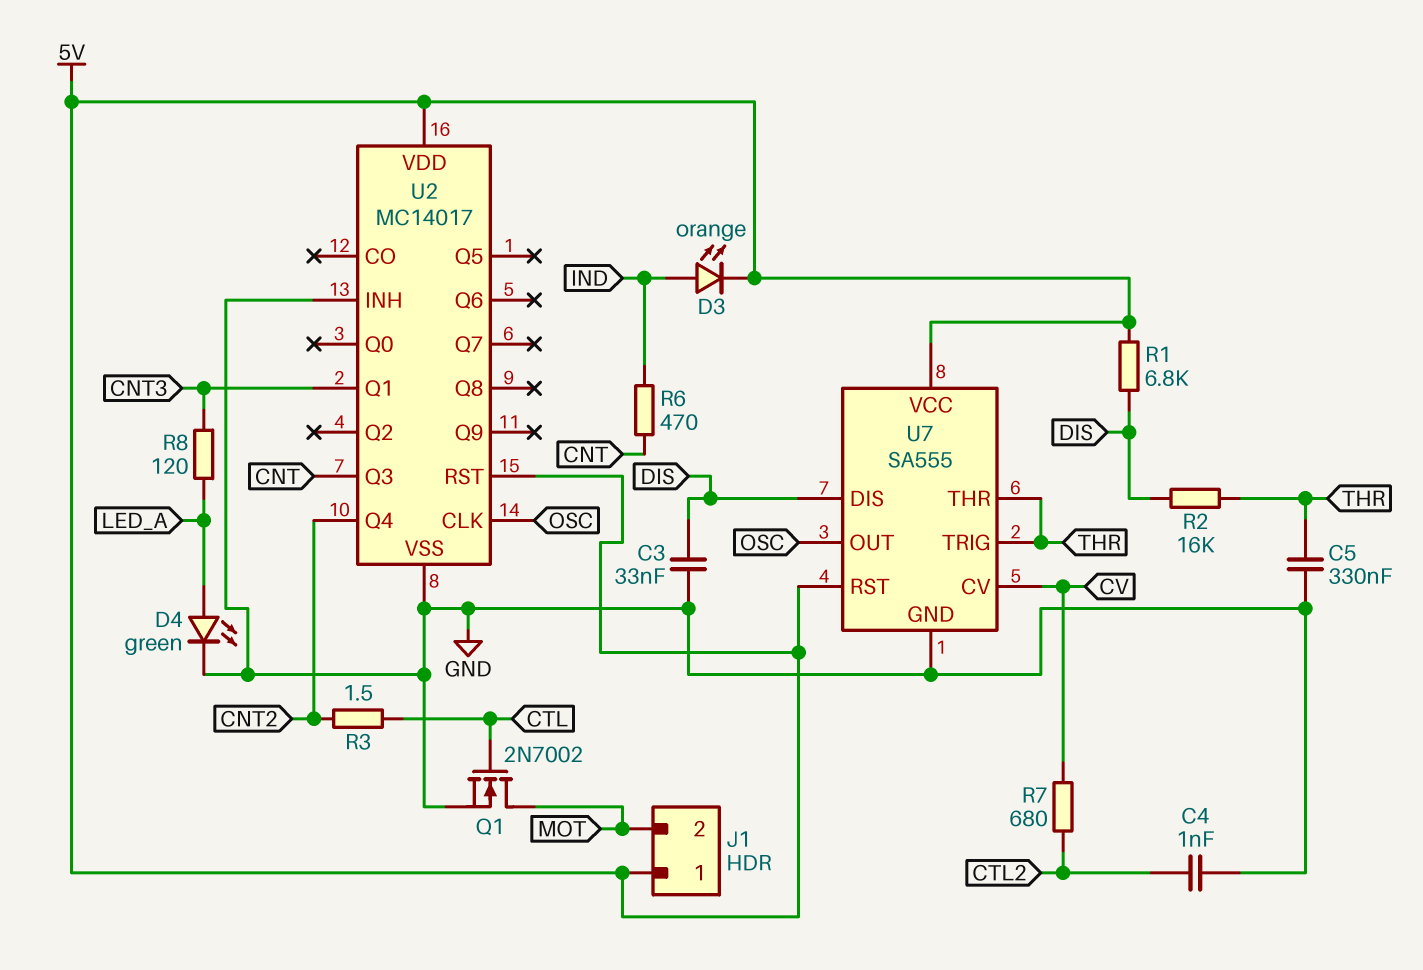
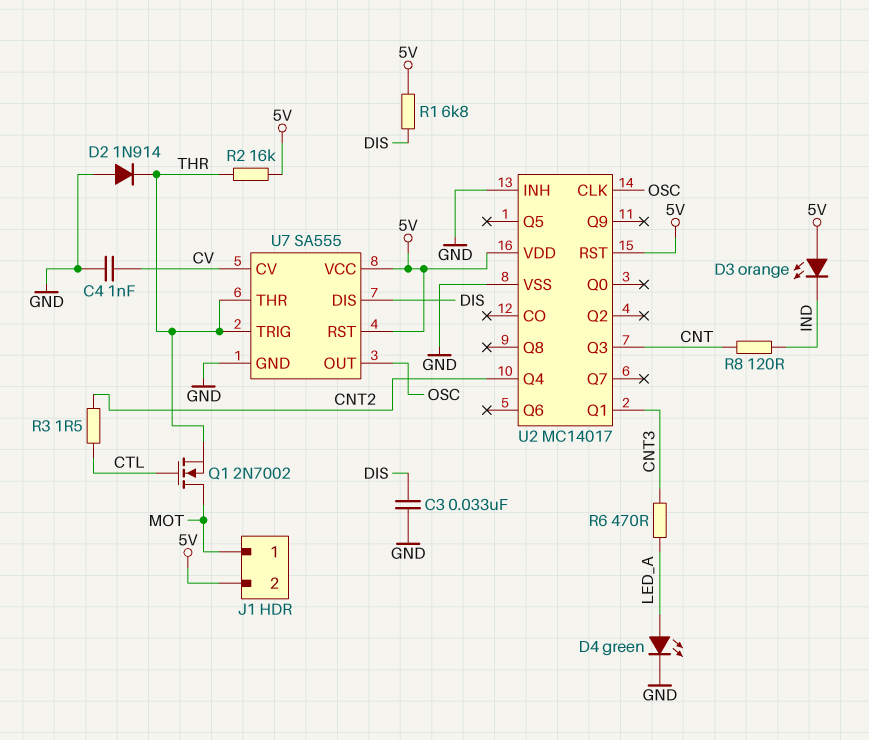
C4: 1nF (CTL2, GND) -> 1nF (CV, GND)
C5: 330nF (GND, THR) -> none
D2: none -> diode 1N914 (A GND, K THR)
D3: LED orange (A IND, K 5V) -> LED orange (A 5V, K IND)
J1 pin 1: 5V -> MOT
J1 pin 2: MOT -> 5V
Q1: NMOS 2N7002 (G CTL, D MOT, S GND) -> NMOS 2N7002 (G CTL, D MOT, S THR)
R2: 16k (DIS, THR) -> 16k (5V, THR)
R6: 470 (CNT, IND) -> 470 (CNT3, LED_A)
R7: 680 (CTL2, CV) -> none
R8: 120 (CNT3, LED_A) -> 120 (CNT, IND)

